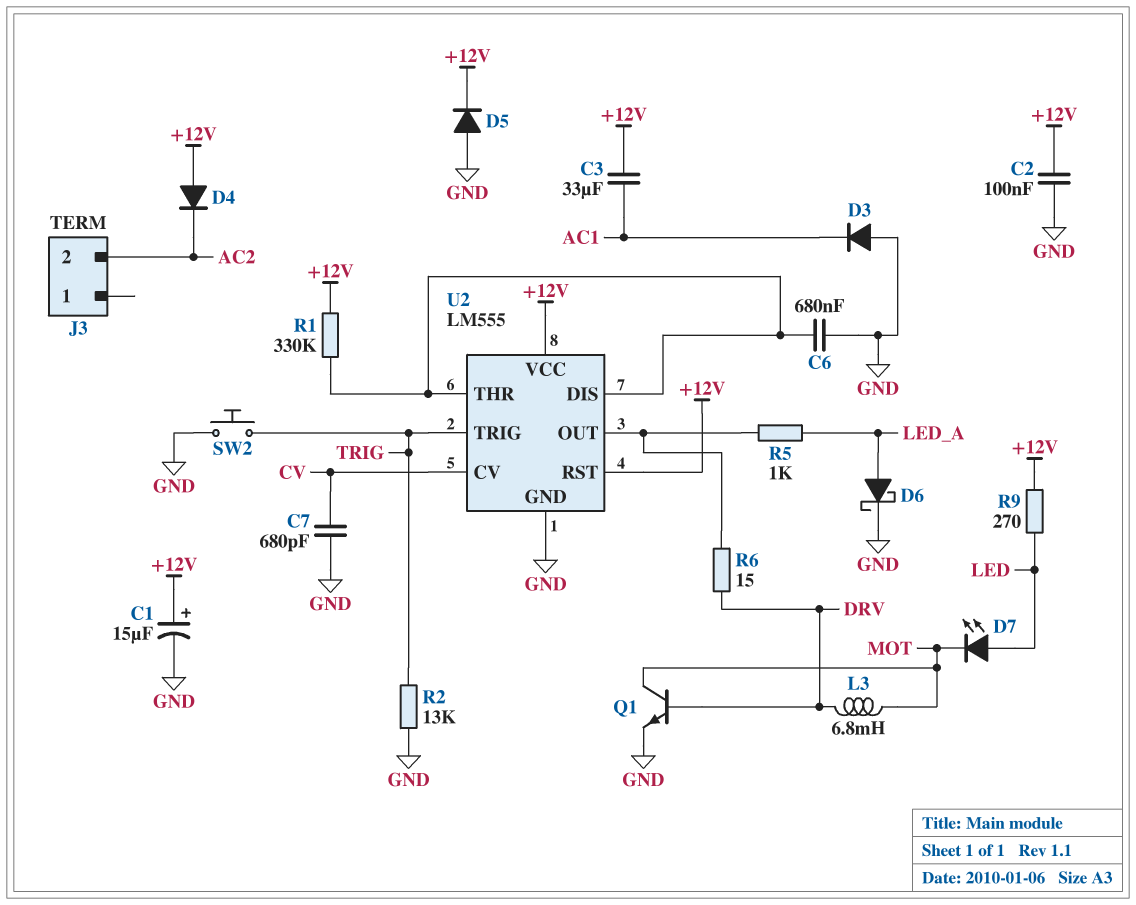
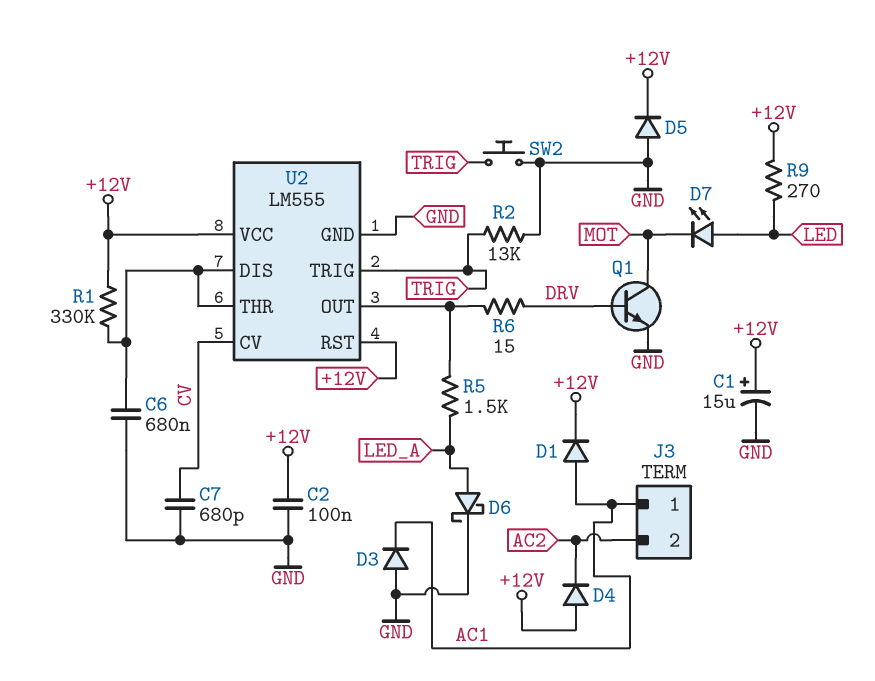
C3: 33uF (+12V, AC1) -> none
D1: none -> diode (A AC1, K +12V)
J3 pin 1: none -> AC1
L3: 6.8mH (DRV, MOT) -> none
R5: 1k (LED_A, U2/OUT) -> 1.5k (LED_A, U2/OUT)

